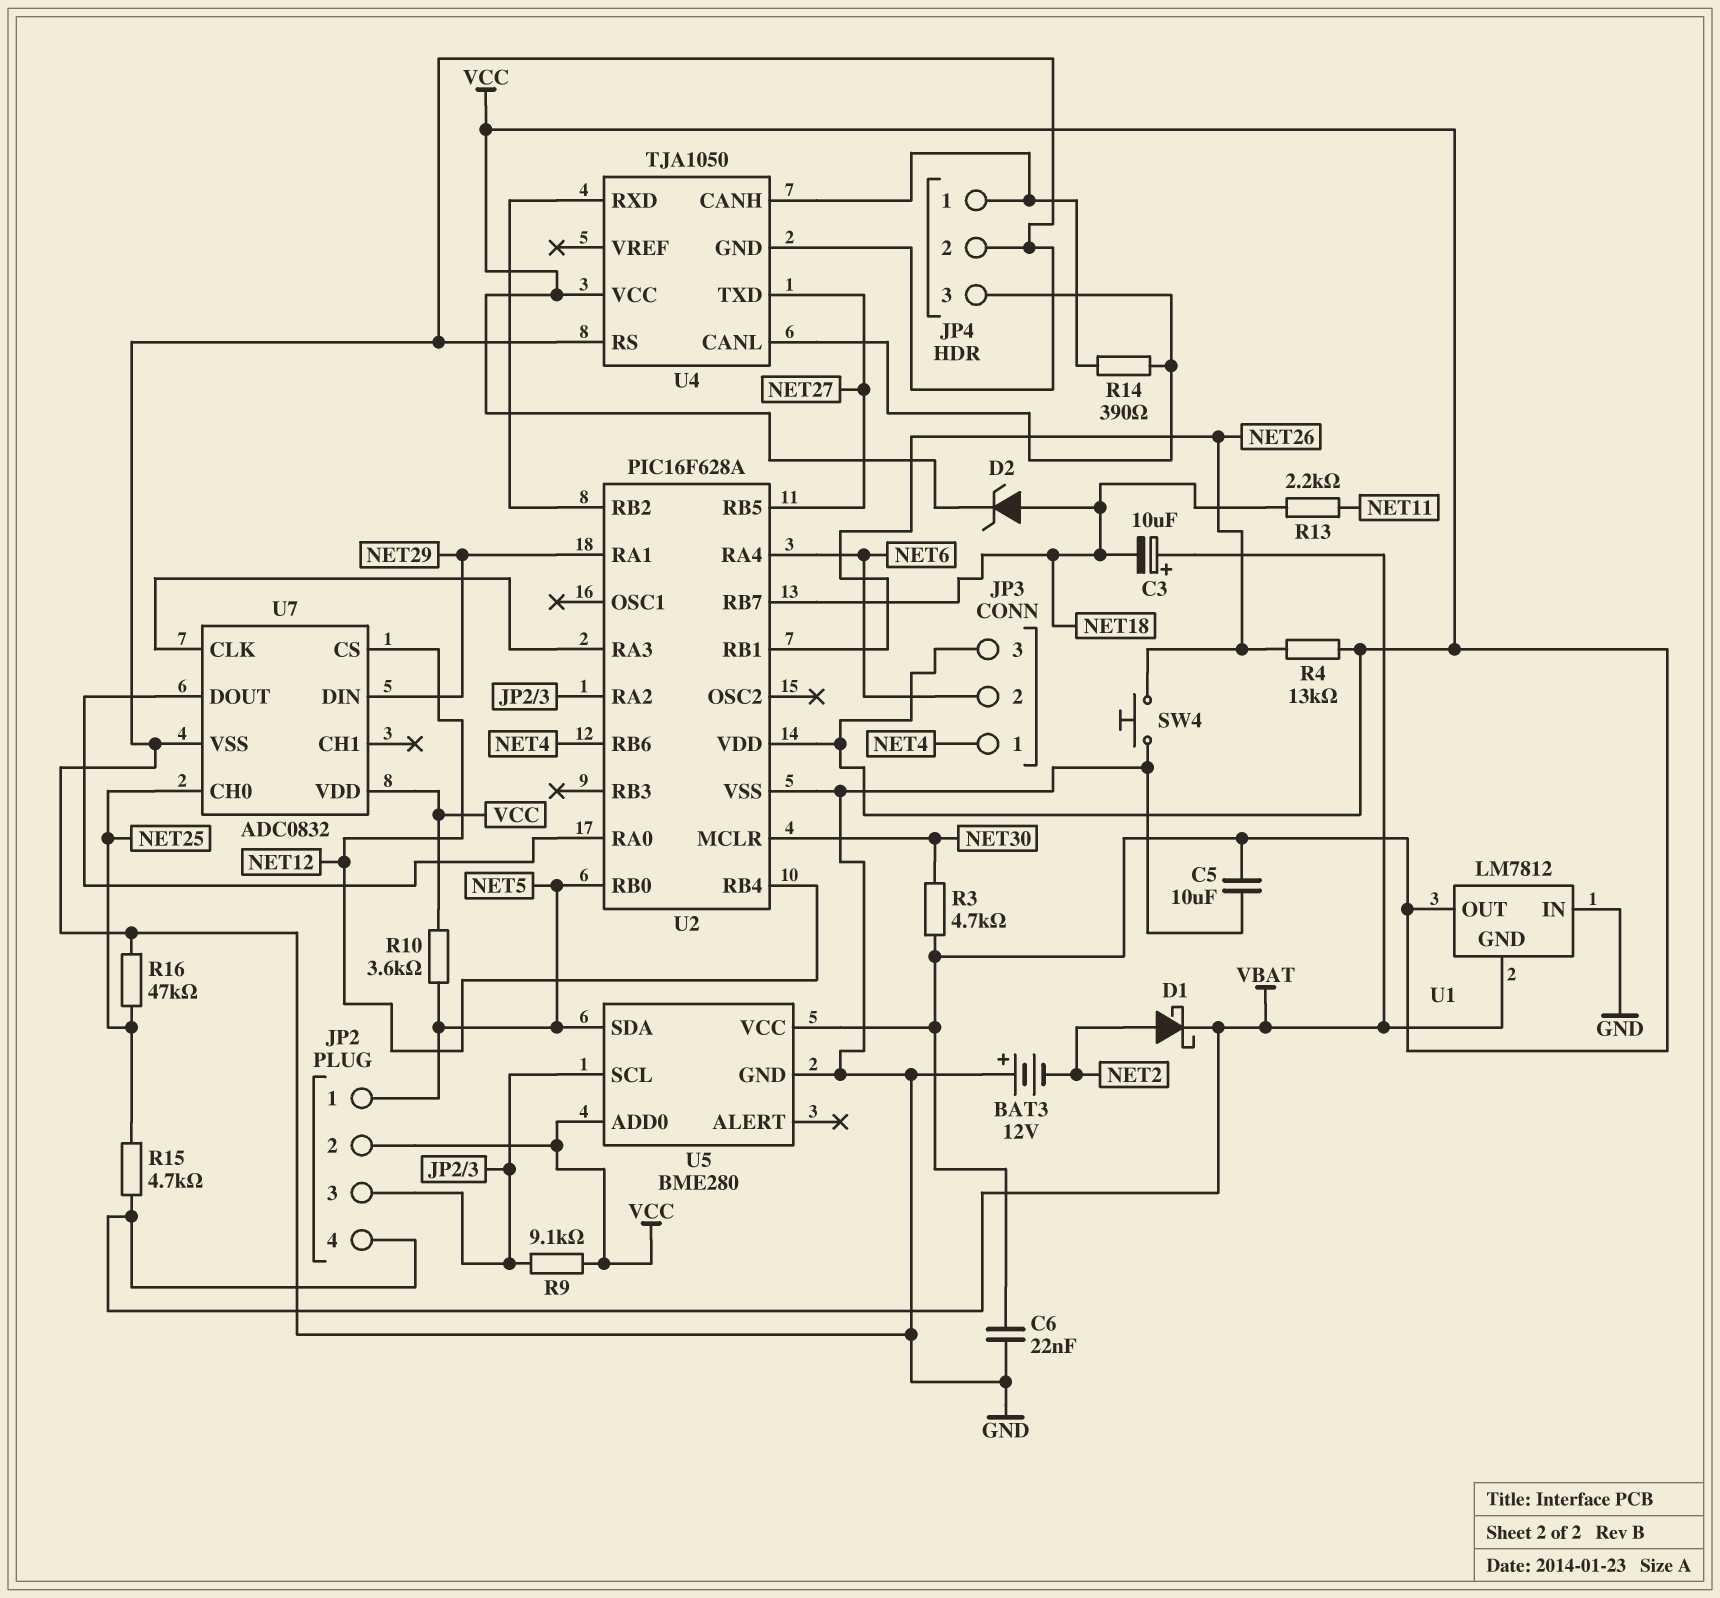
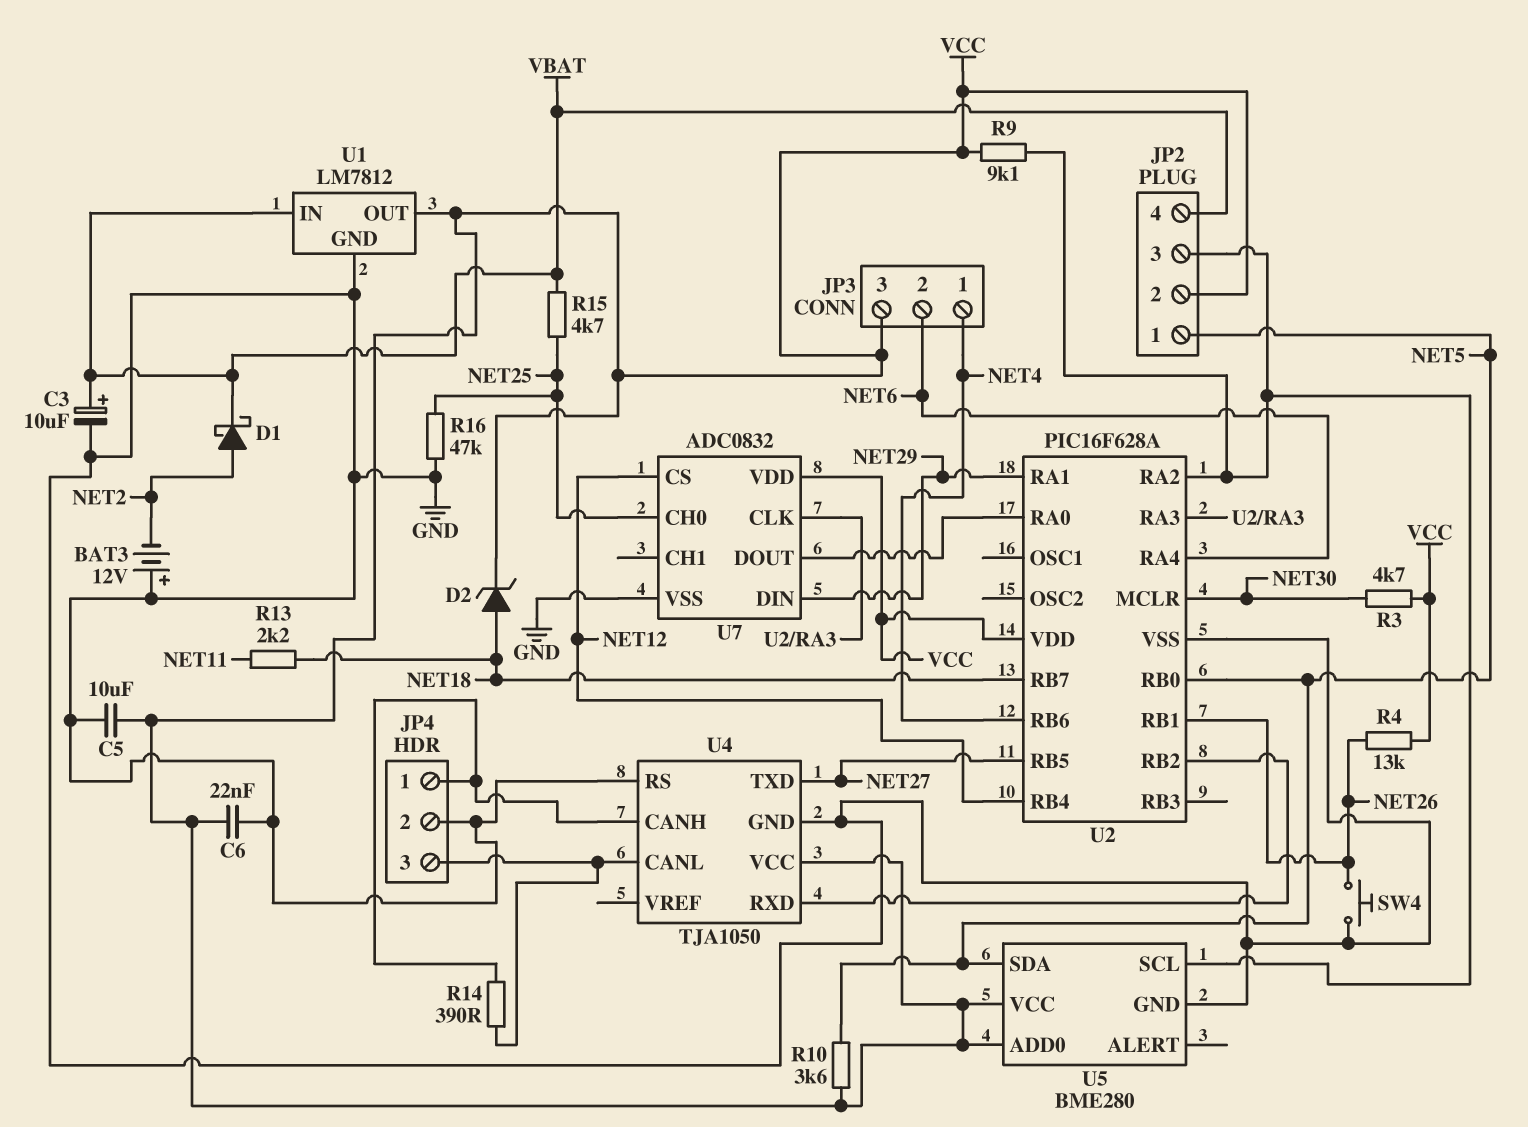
C3: 10uF (plus VBAT, minus NET18) -> 10uF (plus VBAT, minus GND)
U1 pin GND: VBAT -> GND
U1 pin IN: GND -> VBAT

